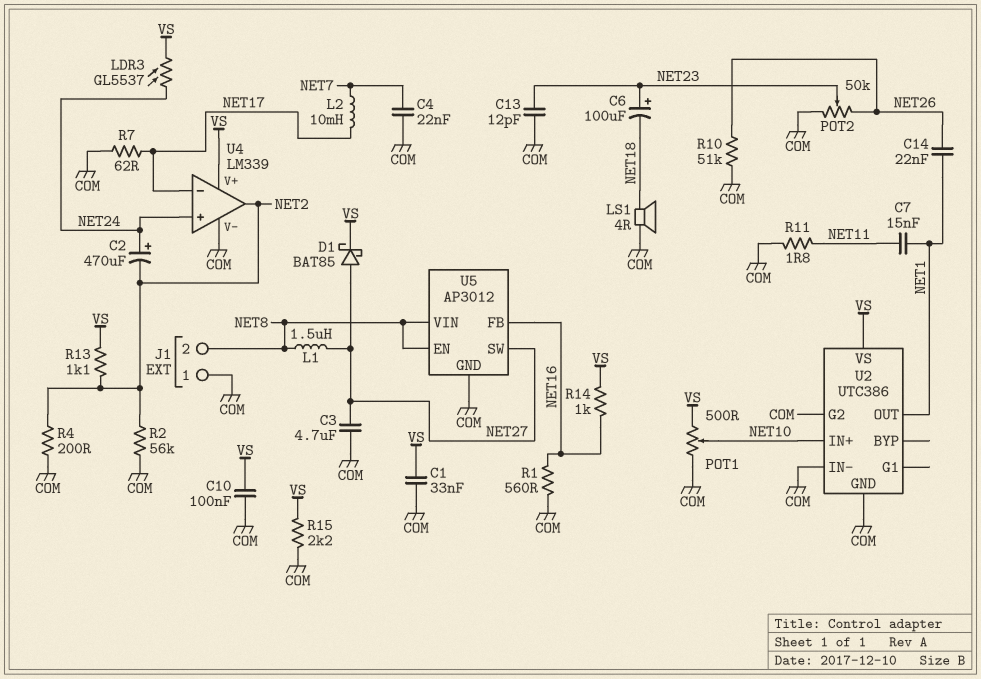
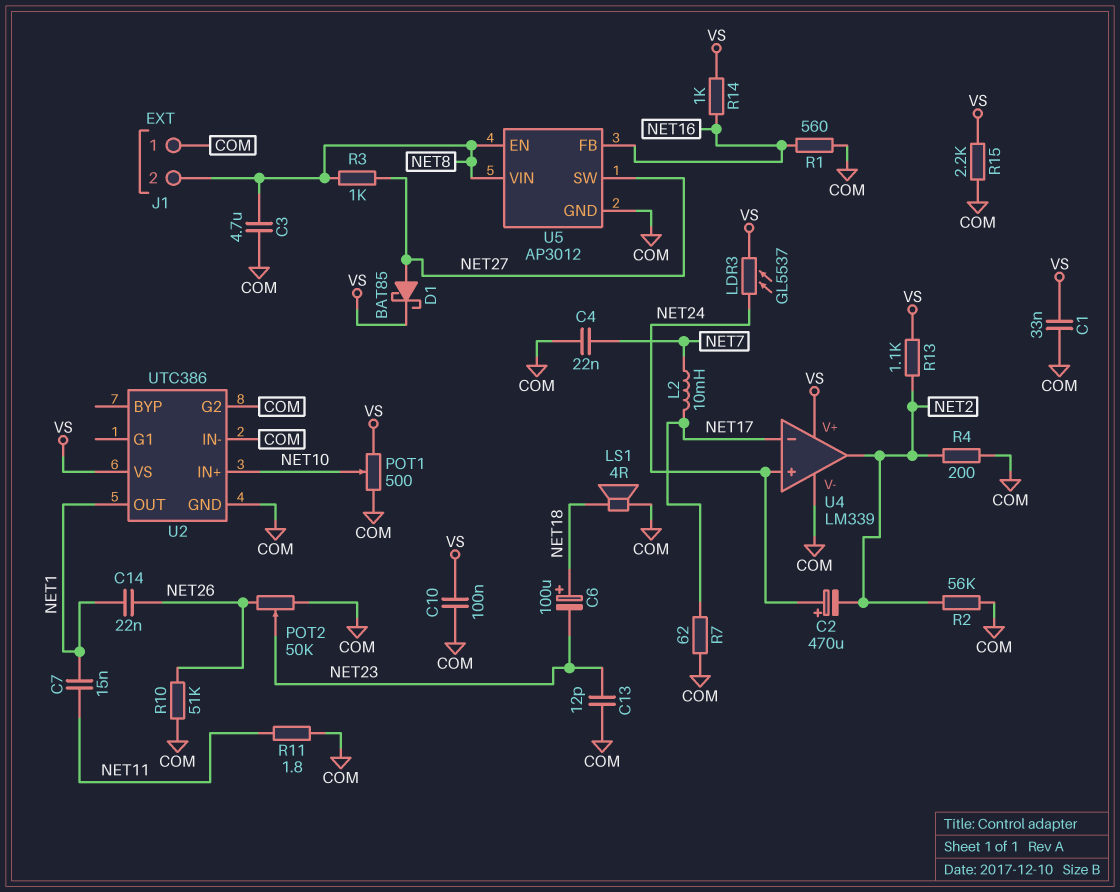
C3: 4.7uF (COM, NET27) -> 4.7uF (COM, NET8)
C6: 100uF (plus NET23, minus NET18) -> 100uF (plus NET18, minus NET23)
L1: 1.5uH (NET8, NET27) -> none
R3: none -> 1k (NET8, NET27)

